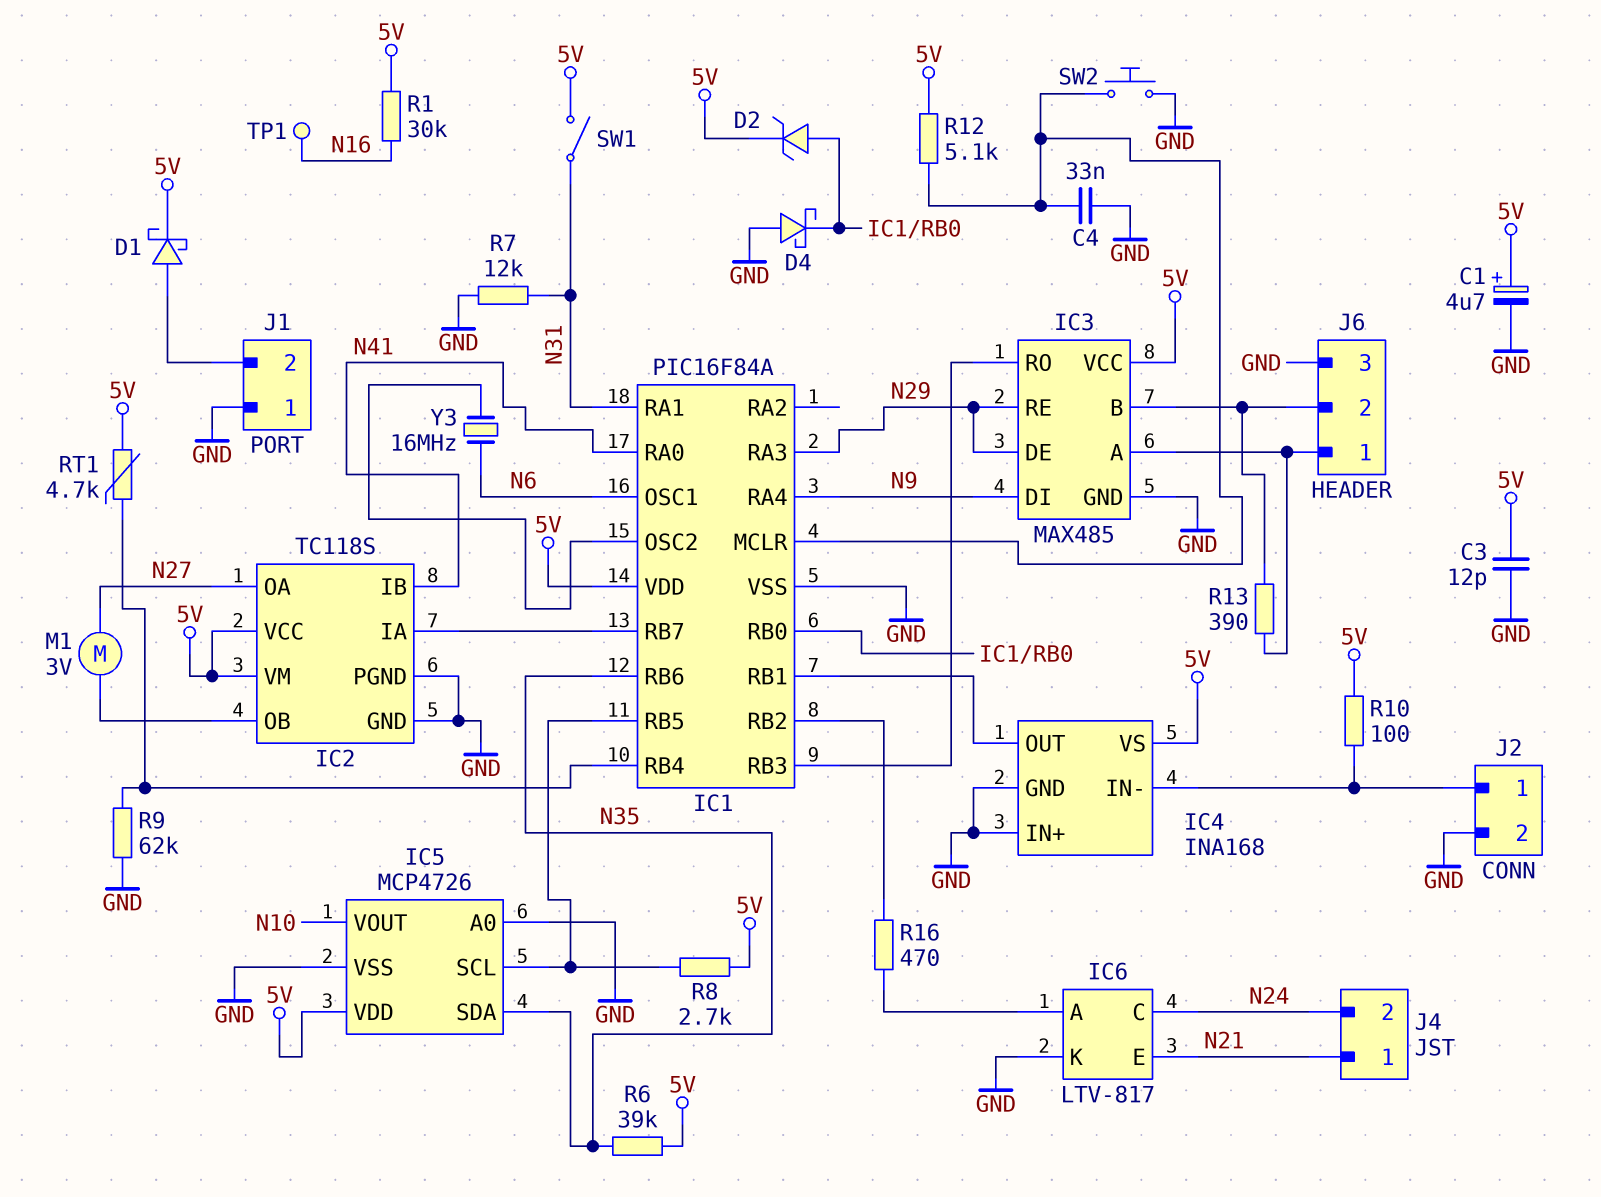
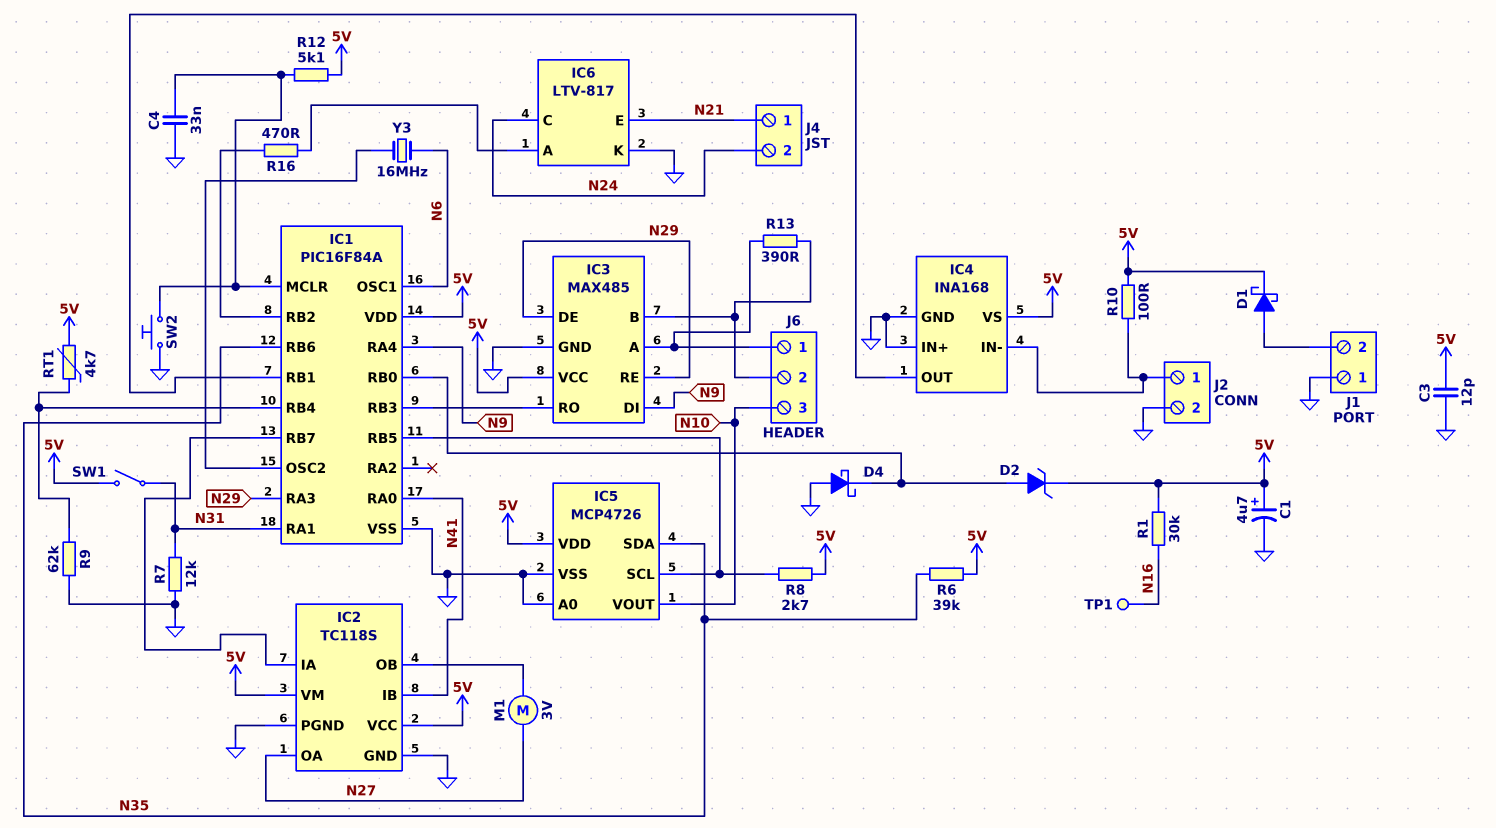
J6 pin 3: GND -> N10

